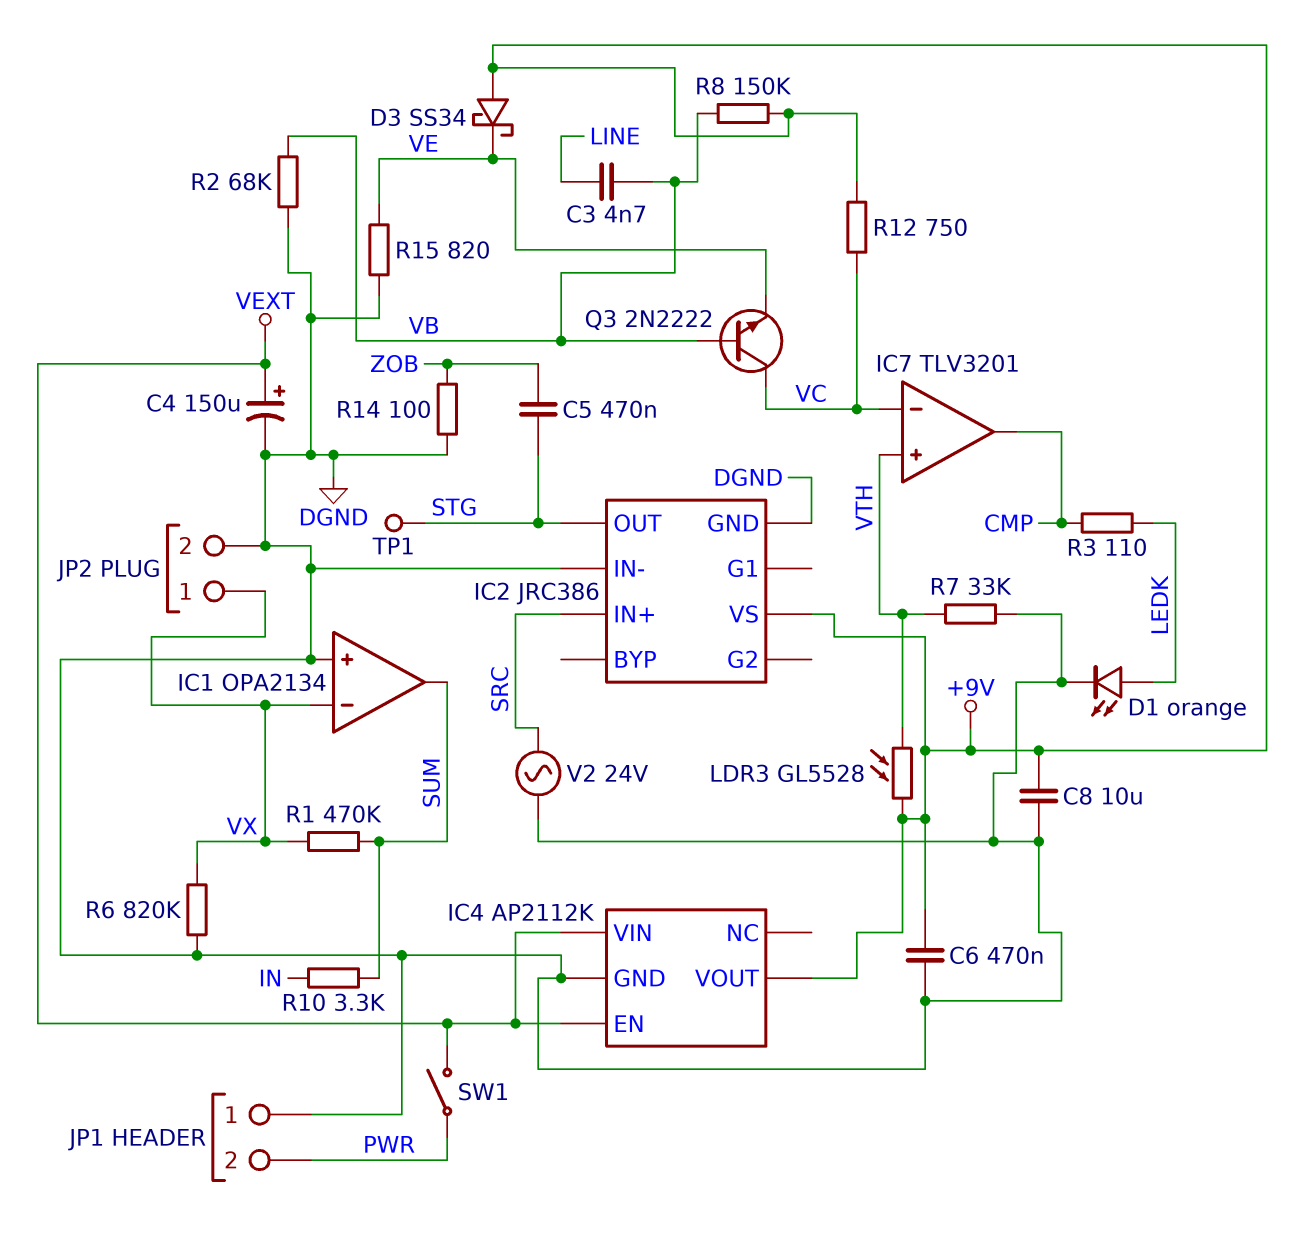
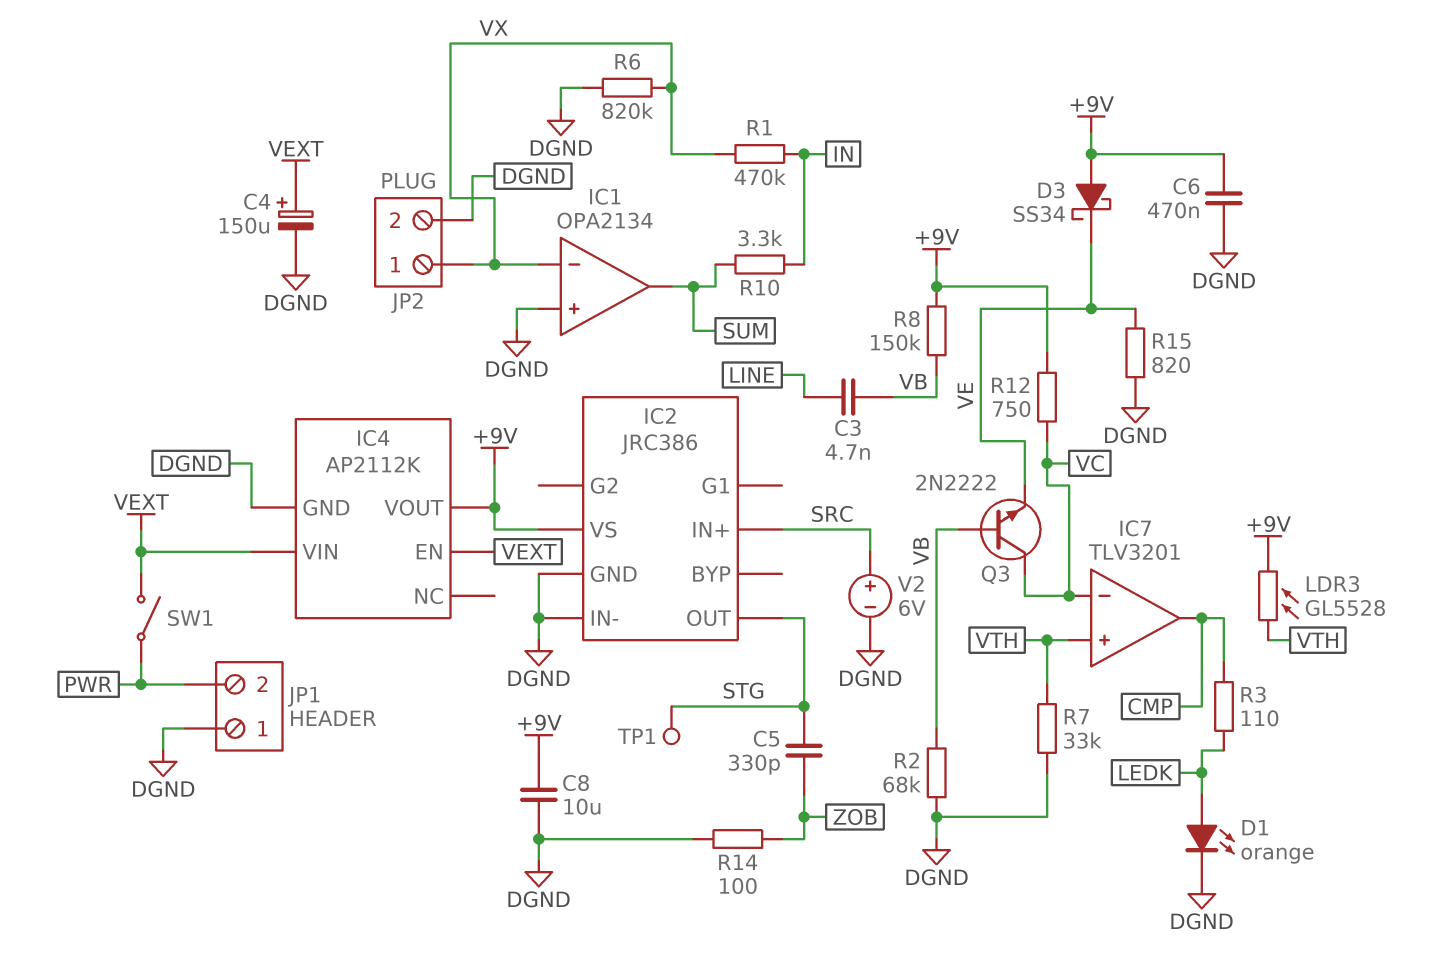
C5: 470nF (STG, ZOB) -> 330pF (STG, ZOB)
R1: 470k (SUM, VX) -> 470k (IN, VX)
V2: AC 24V (DGND, SRC) -> 6V (plus SRC, minus DGND)

